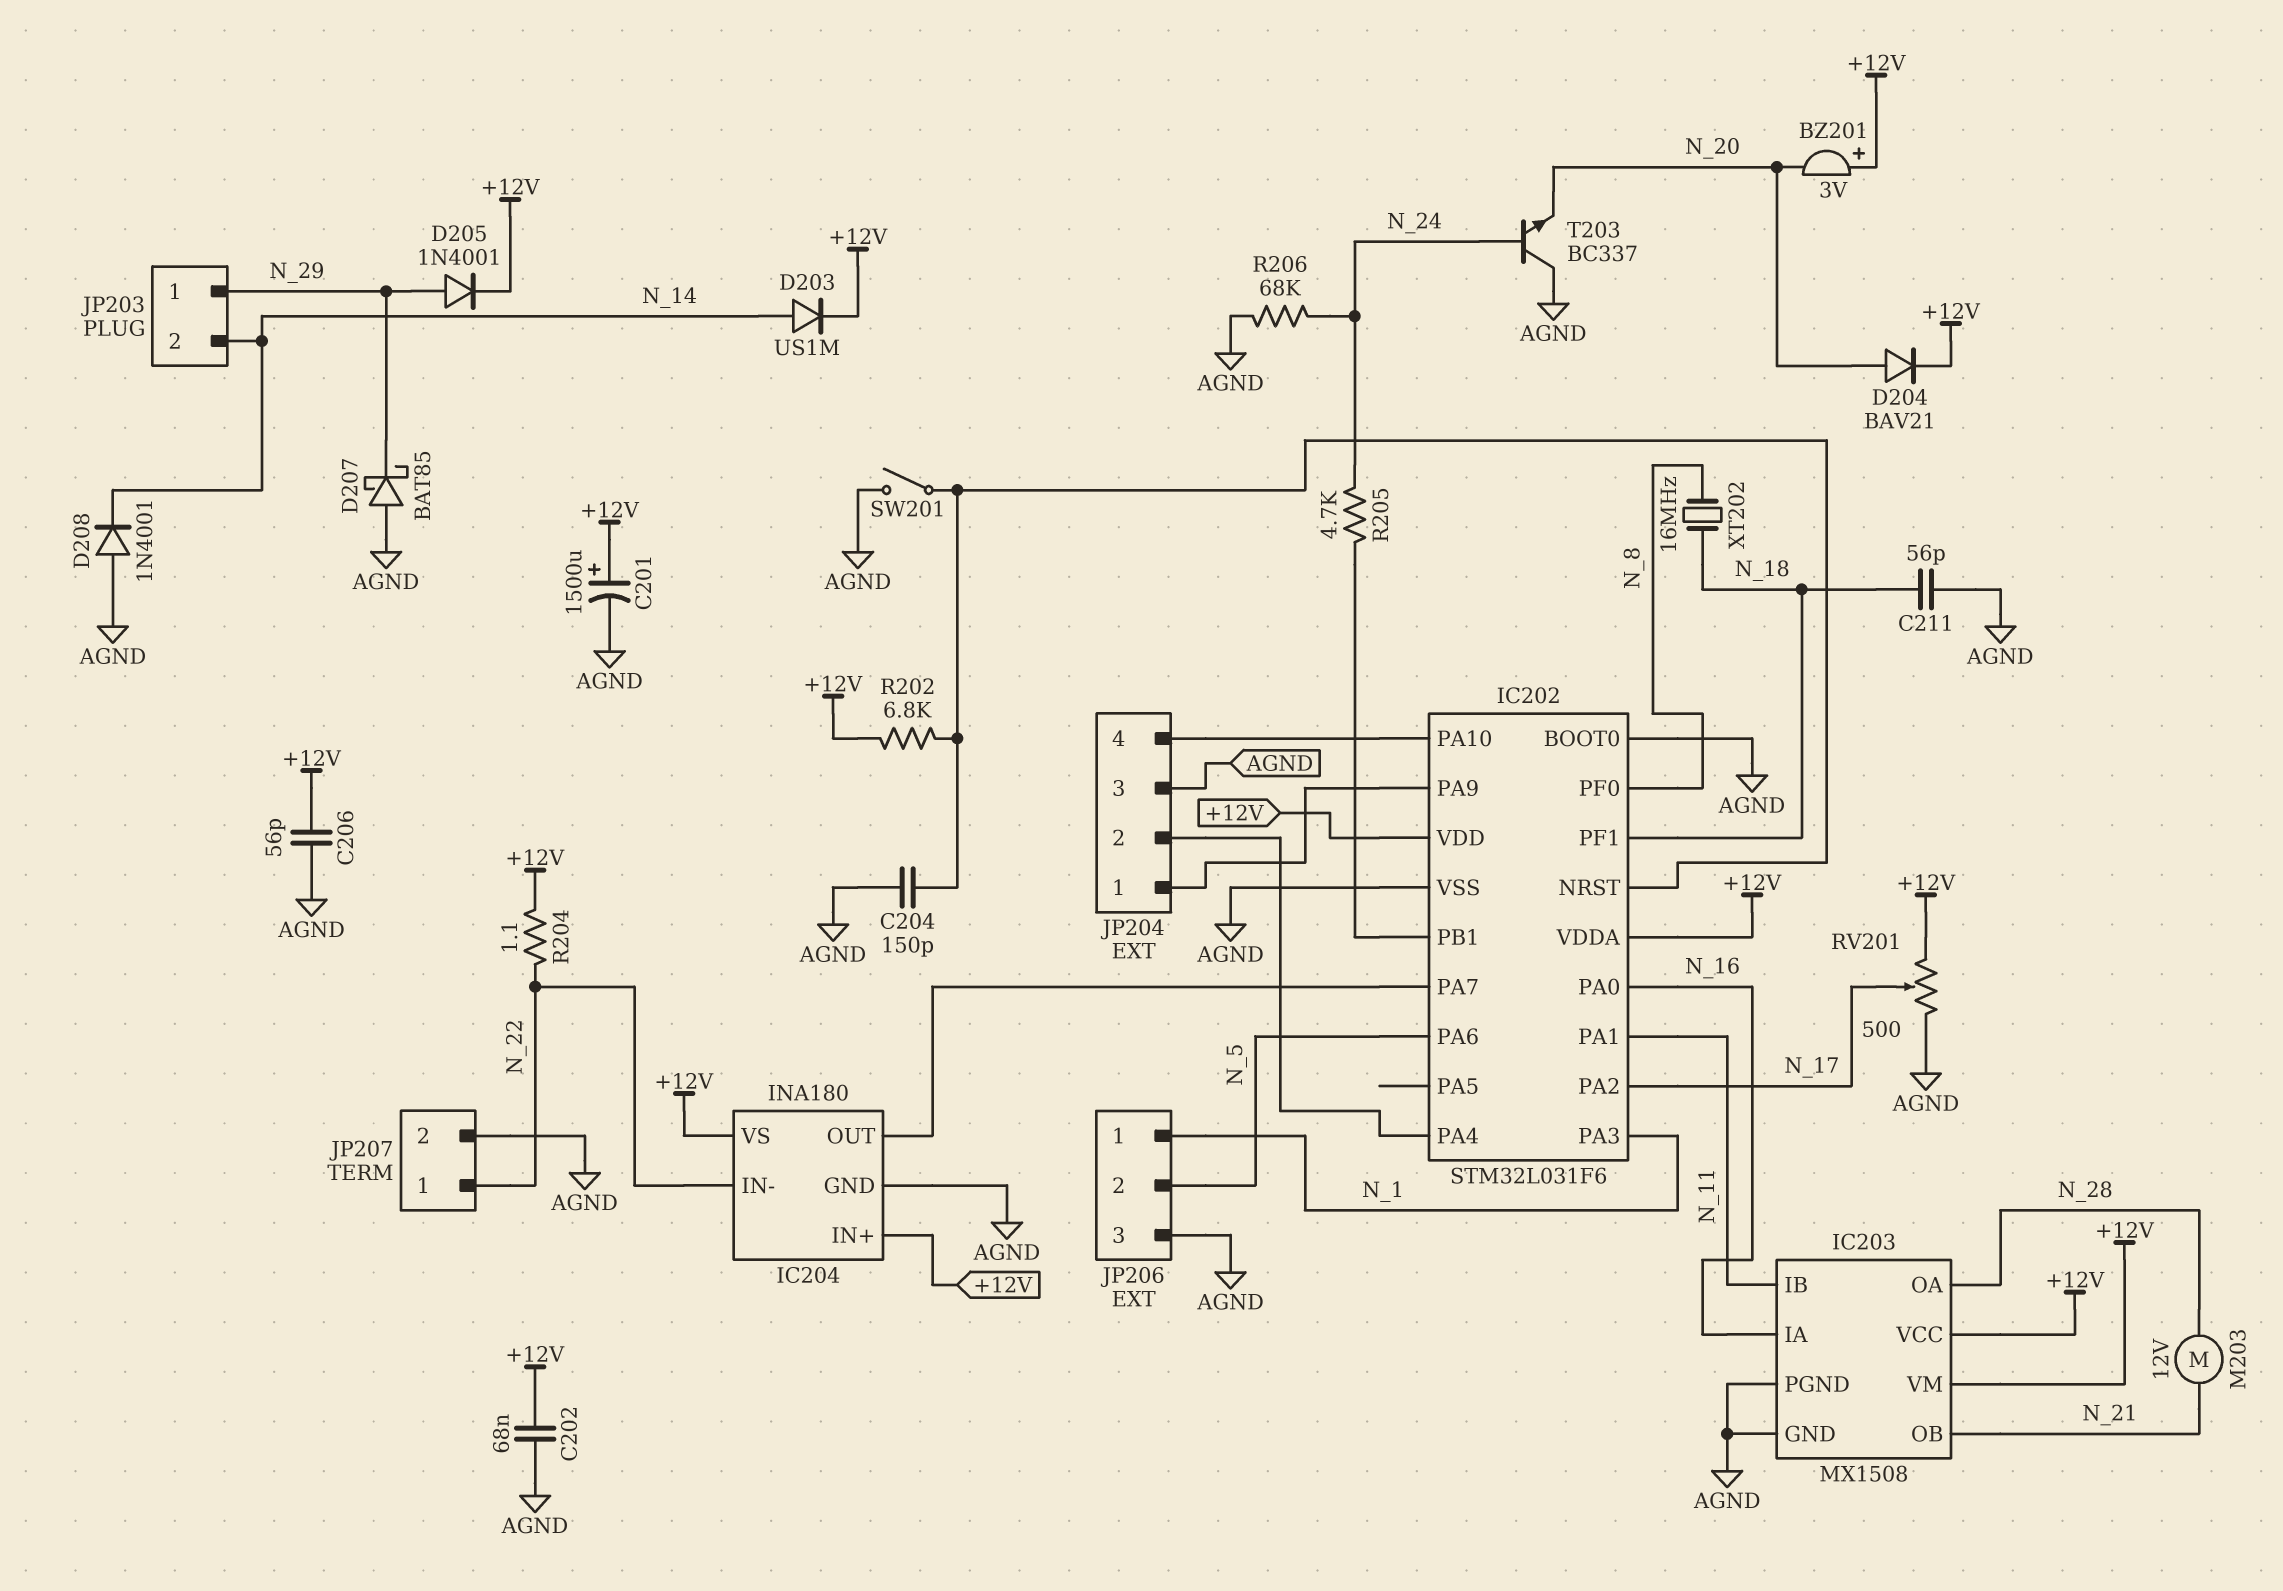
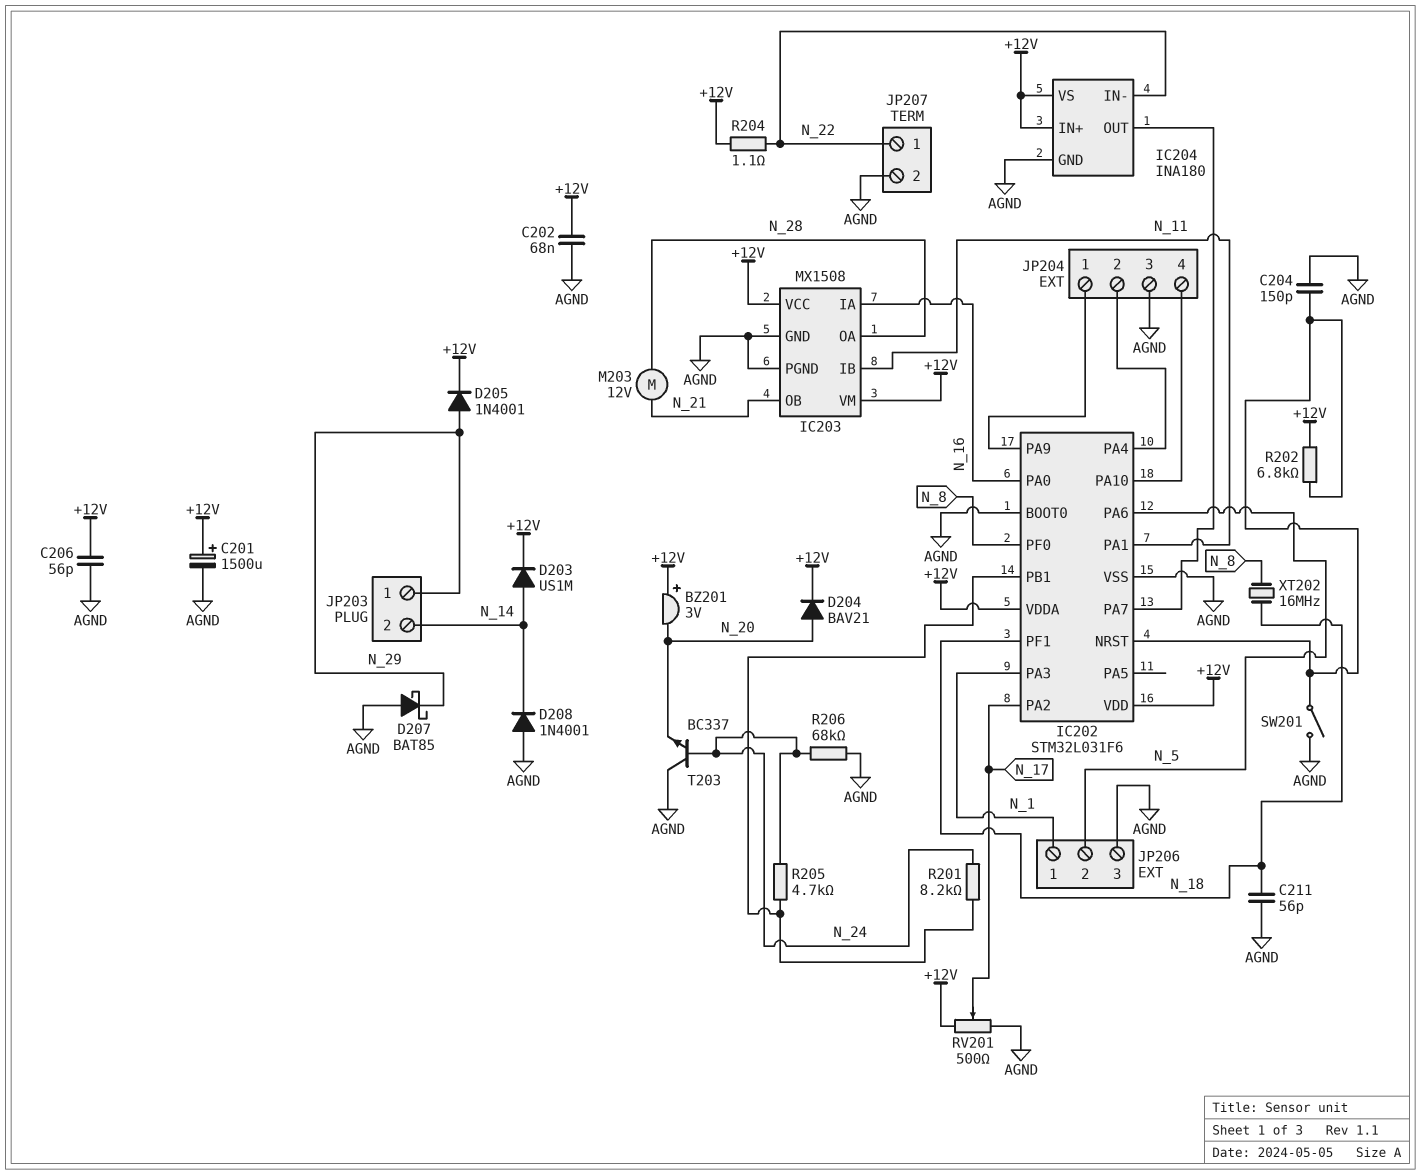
R201: none -> 8.2k (IC202/PB1, N_24)

